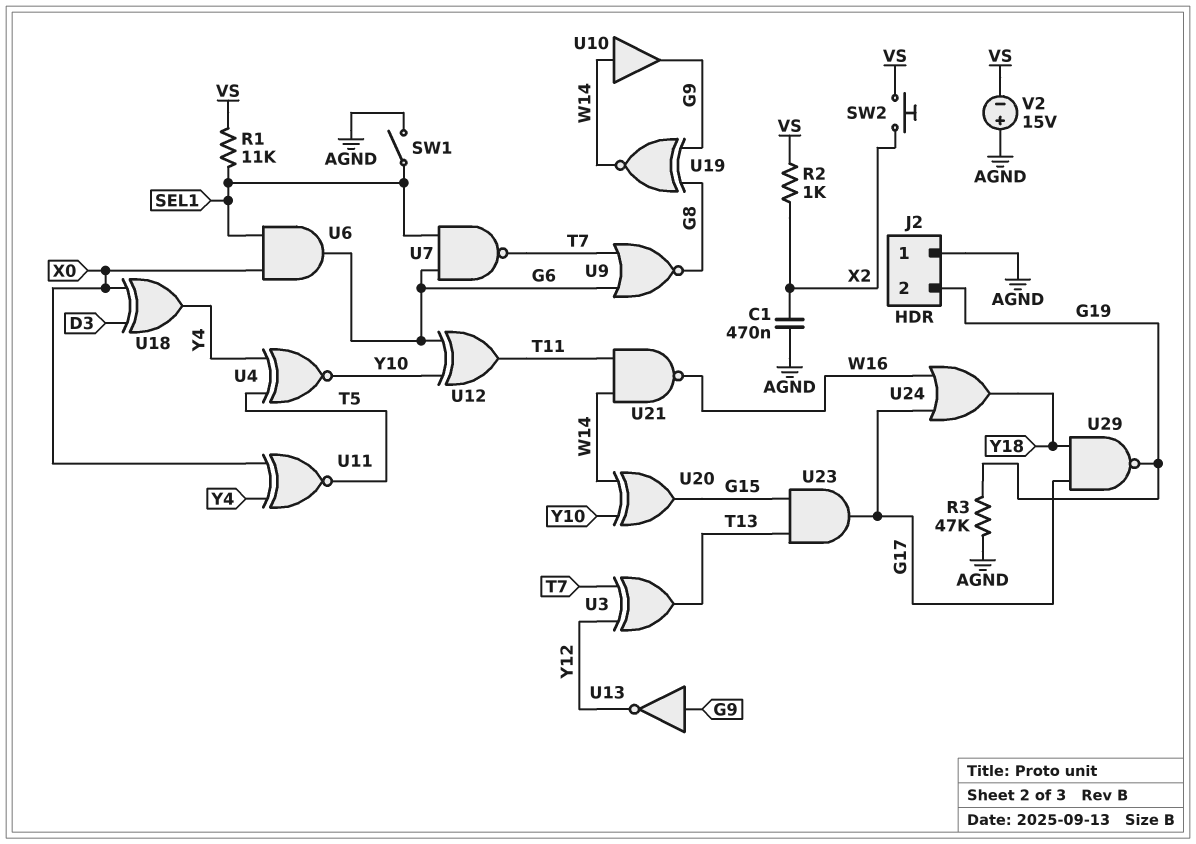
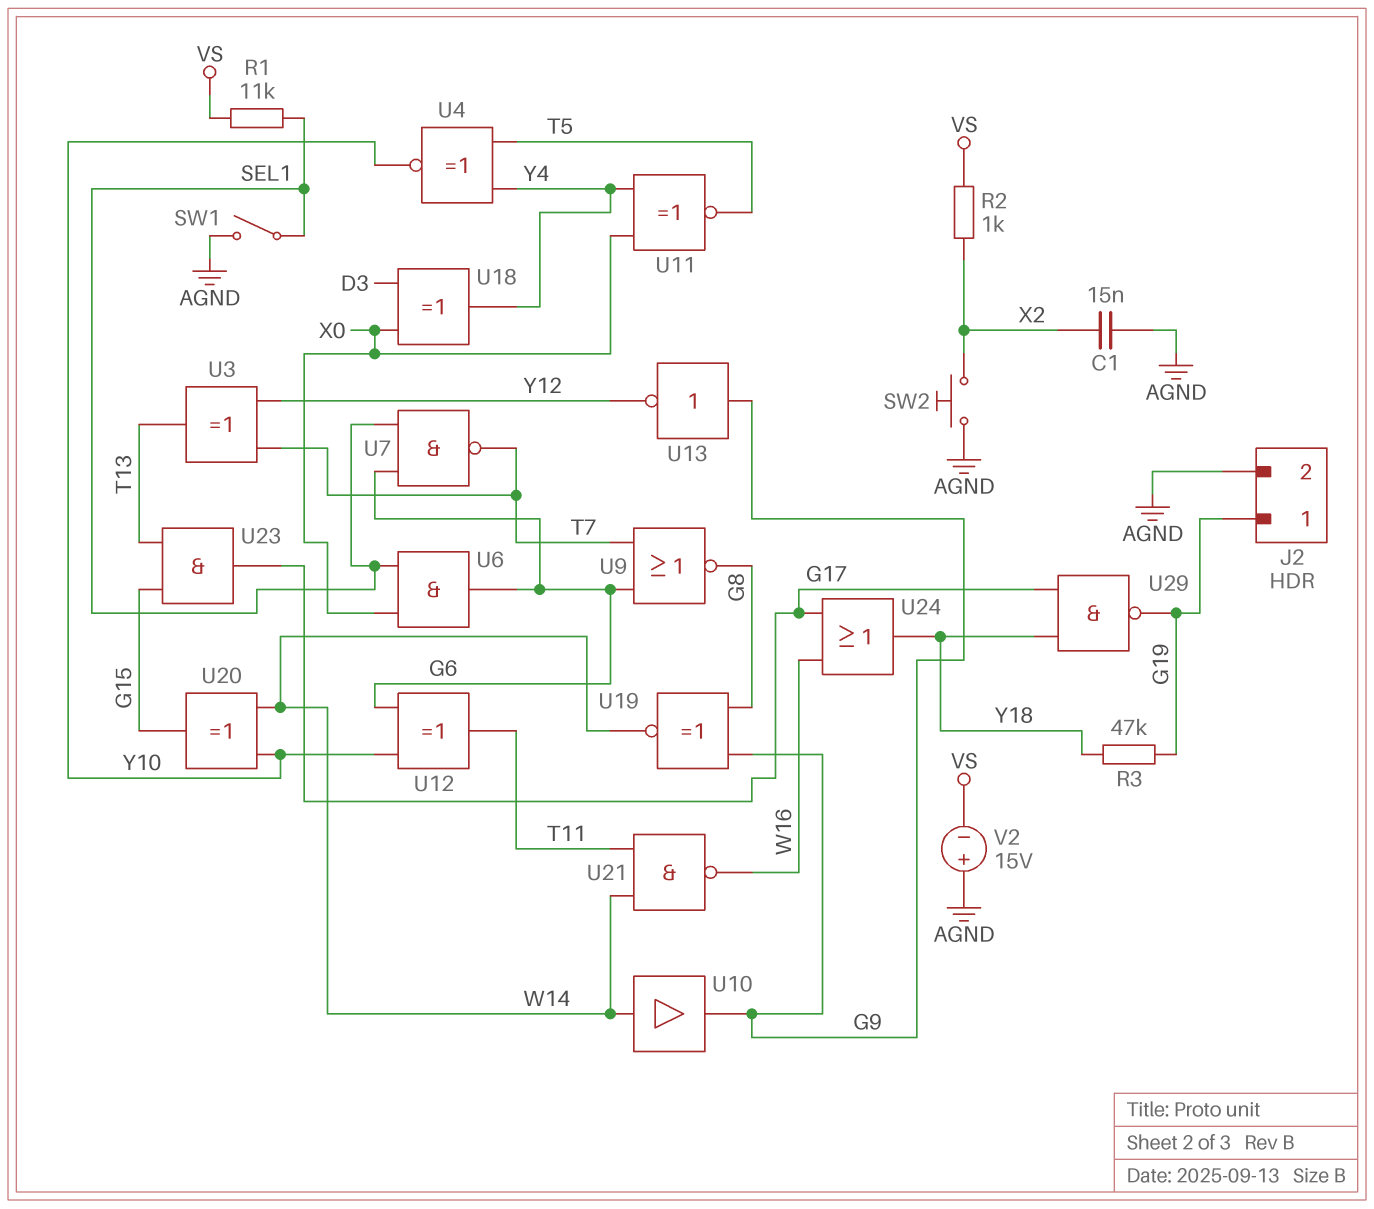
C1: 470nF (AGND, X2) -> 15nF (AGND, X2)
J2 pin 1: AGND -> G19
J2 pin 2: G19 -> AGND
R3: 47k (AGND, G19) -> 47k (G19, Y18)
SW2: button (VS, X2) -> button (AGND, X2)

